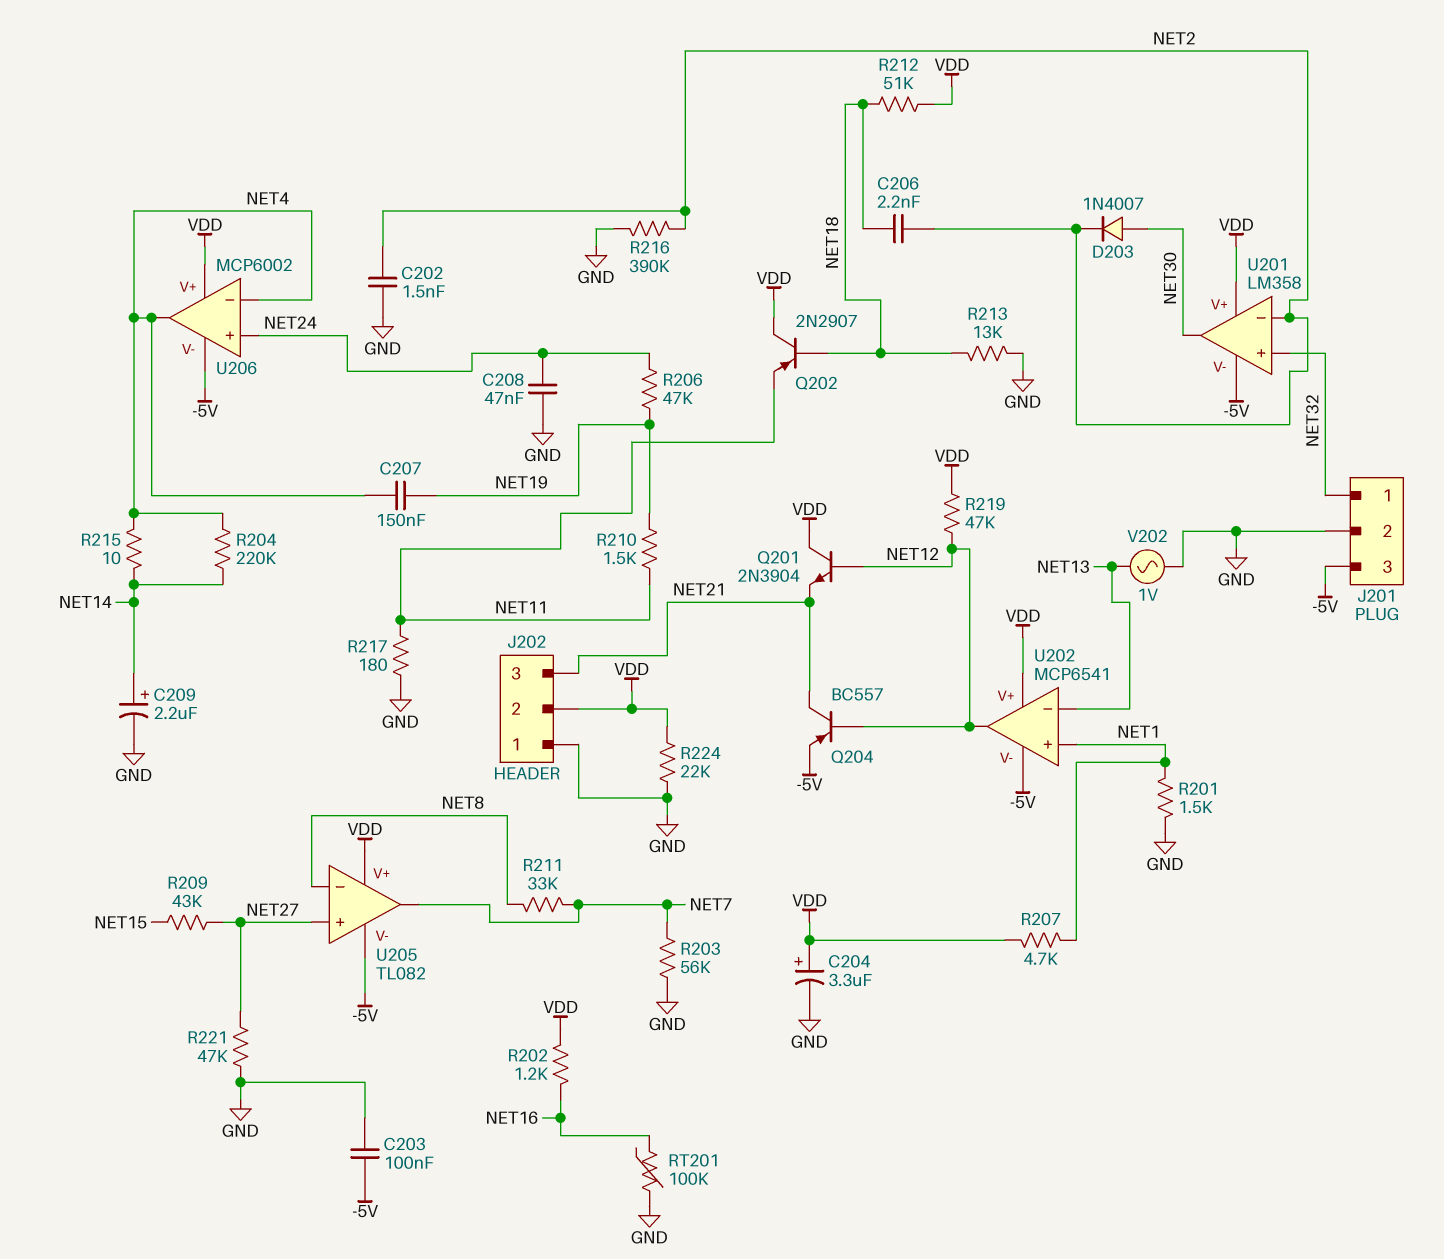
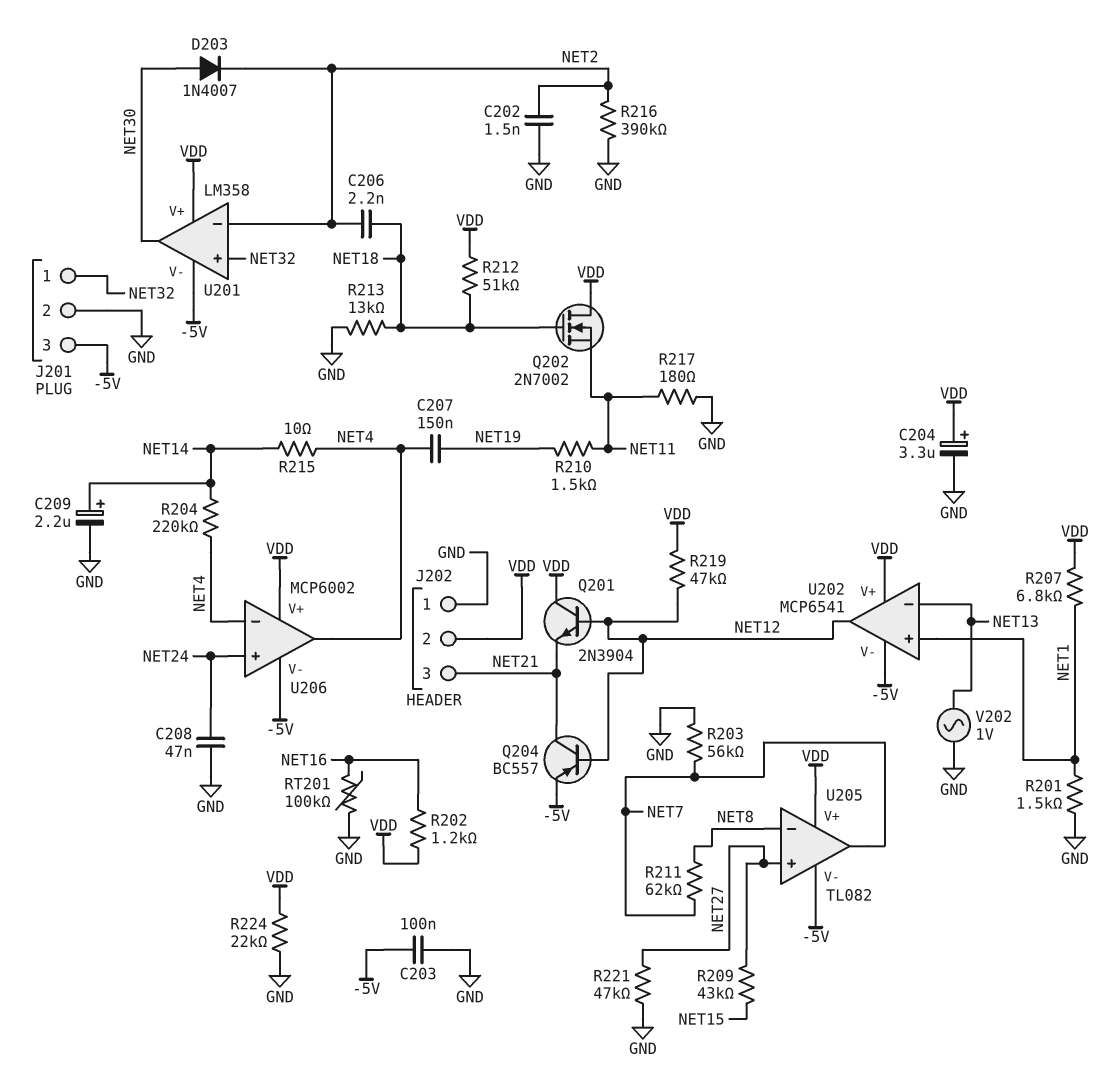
Q202: PNP 2N2907 (B NET18, C VDD, E NET11) -> NMOS 2N7002 (G NET18, D VDD, S NET11)
R206: 47k (NET19, NET24) -> none
R207: 4.7k (NET1, VDD) -> 6.8k (NET1, VDD)
R211: 33k (NET7, NET8) -> 62k (NET7, NET8)

